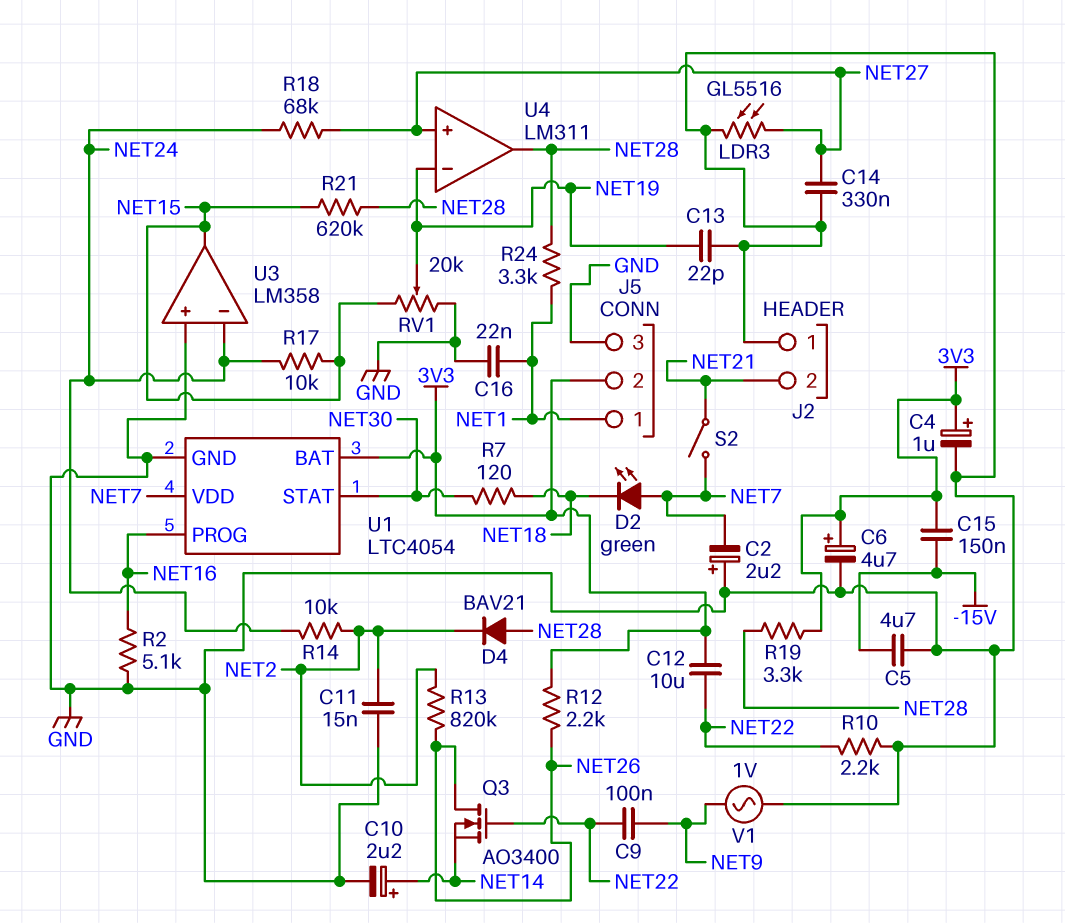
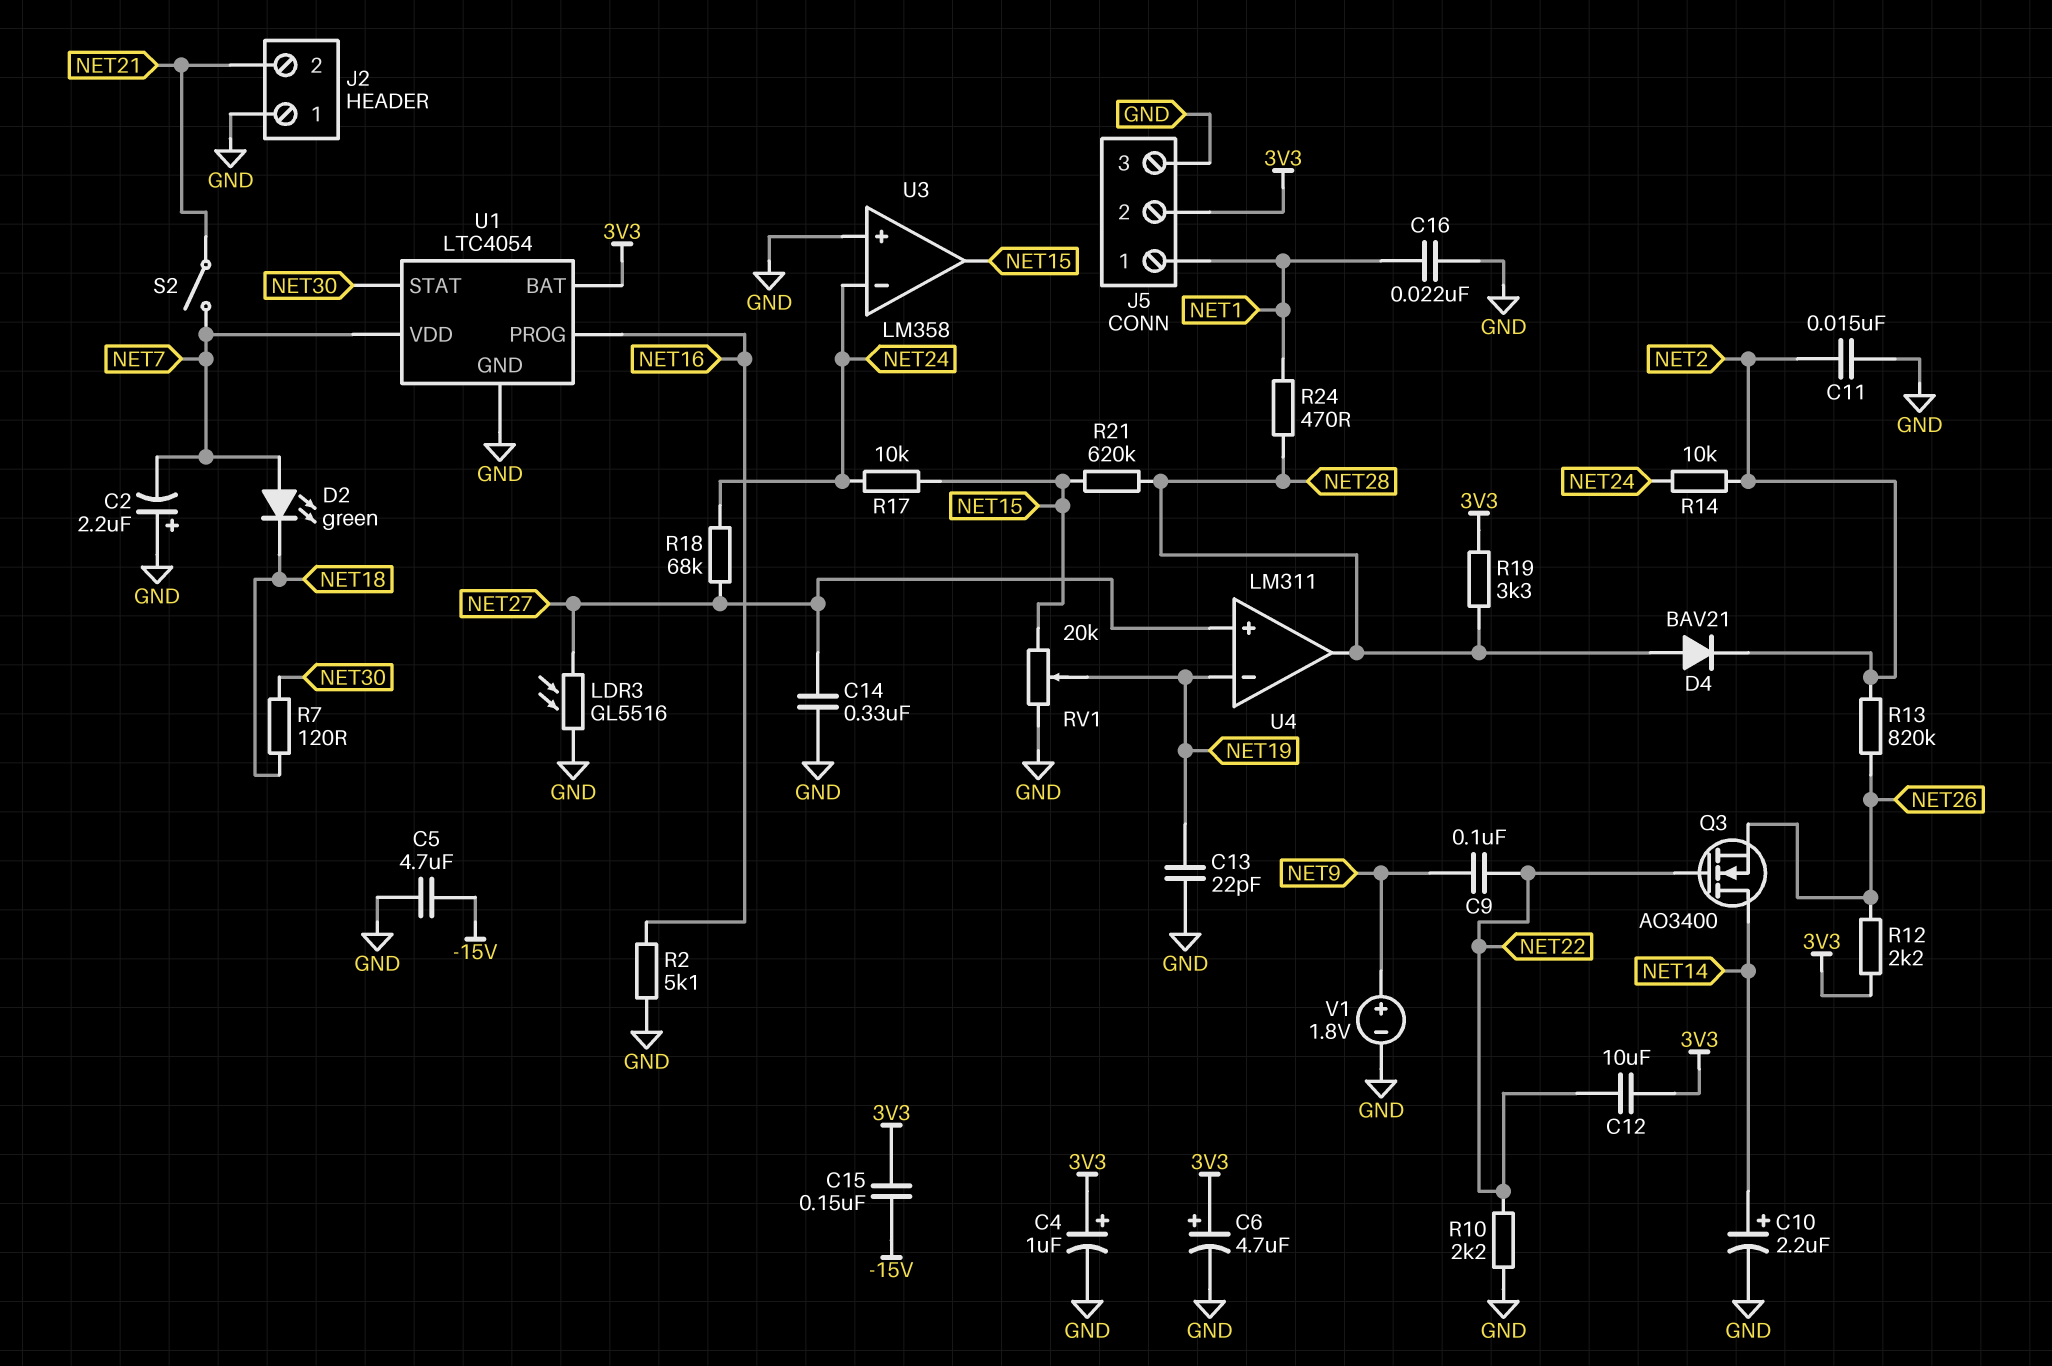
Q3: NMOS AO3400 (G NET22, D NET26, S NET14) -> NMOS AO3400 (G NET22, D NET14, S NET26)
R24: 3.3k (NET1, NET28) -> 470 (NET1, NET28)
V1: AC 1V (GND, NET9) -> 1.8V (plus NET9, minus GND)

